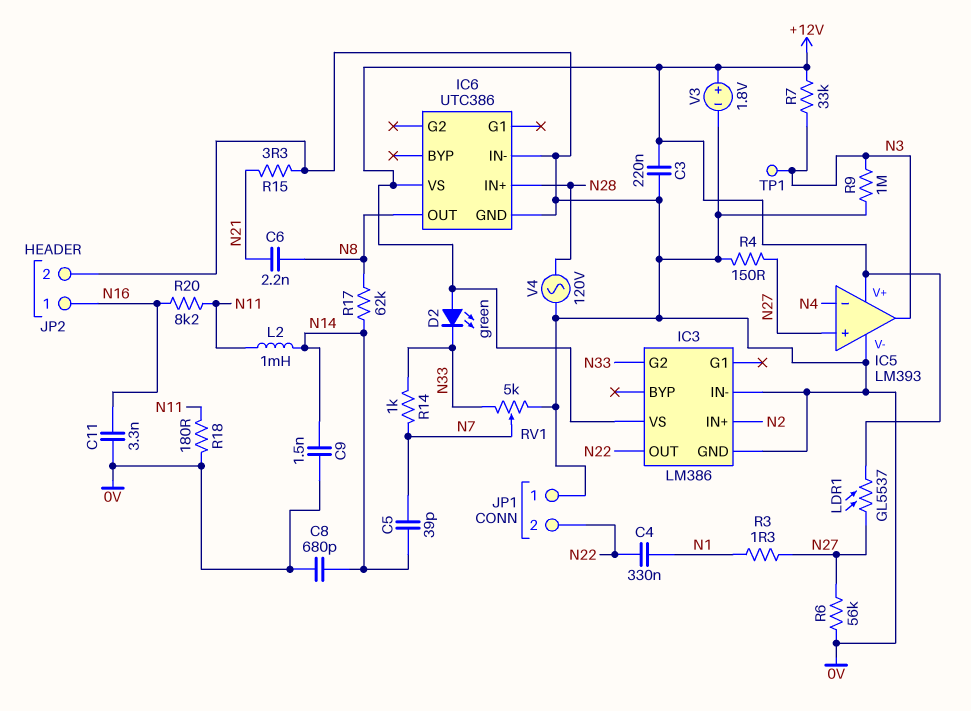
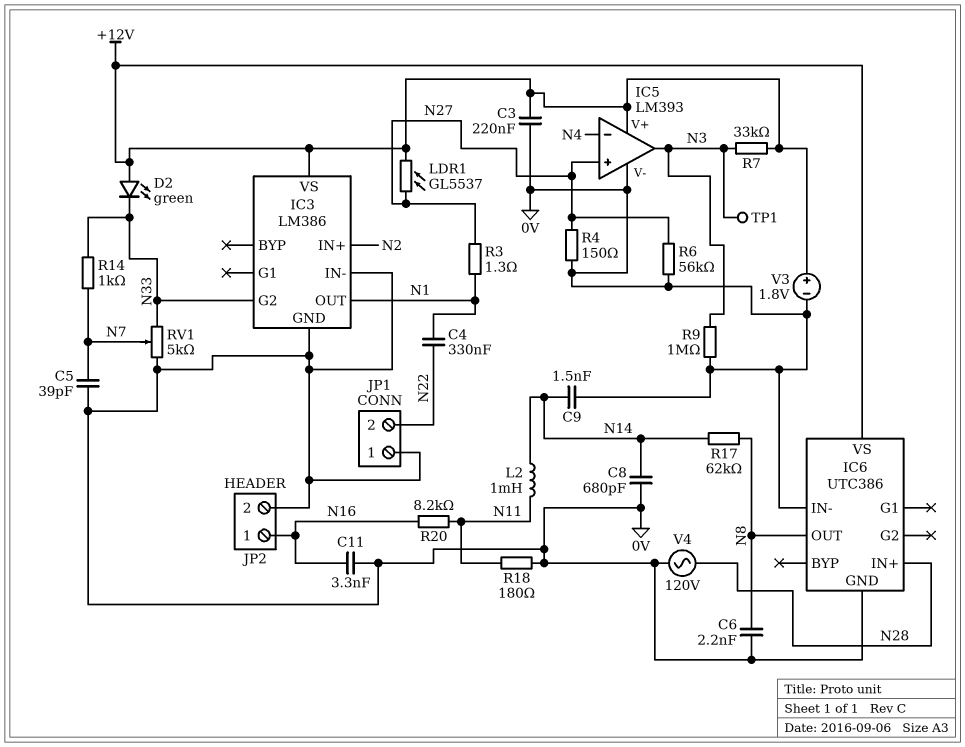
C5: 39pF (N7, N14) -> 39pF (0V, N7)
C6: 2.2nF (N8, N21) -> 2.2nF (0V, N8)
IC3 pin OUT: N22 -> N1
R15: 3.3 (0V, N21) -> none

